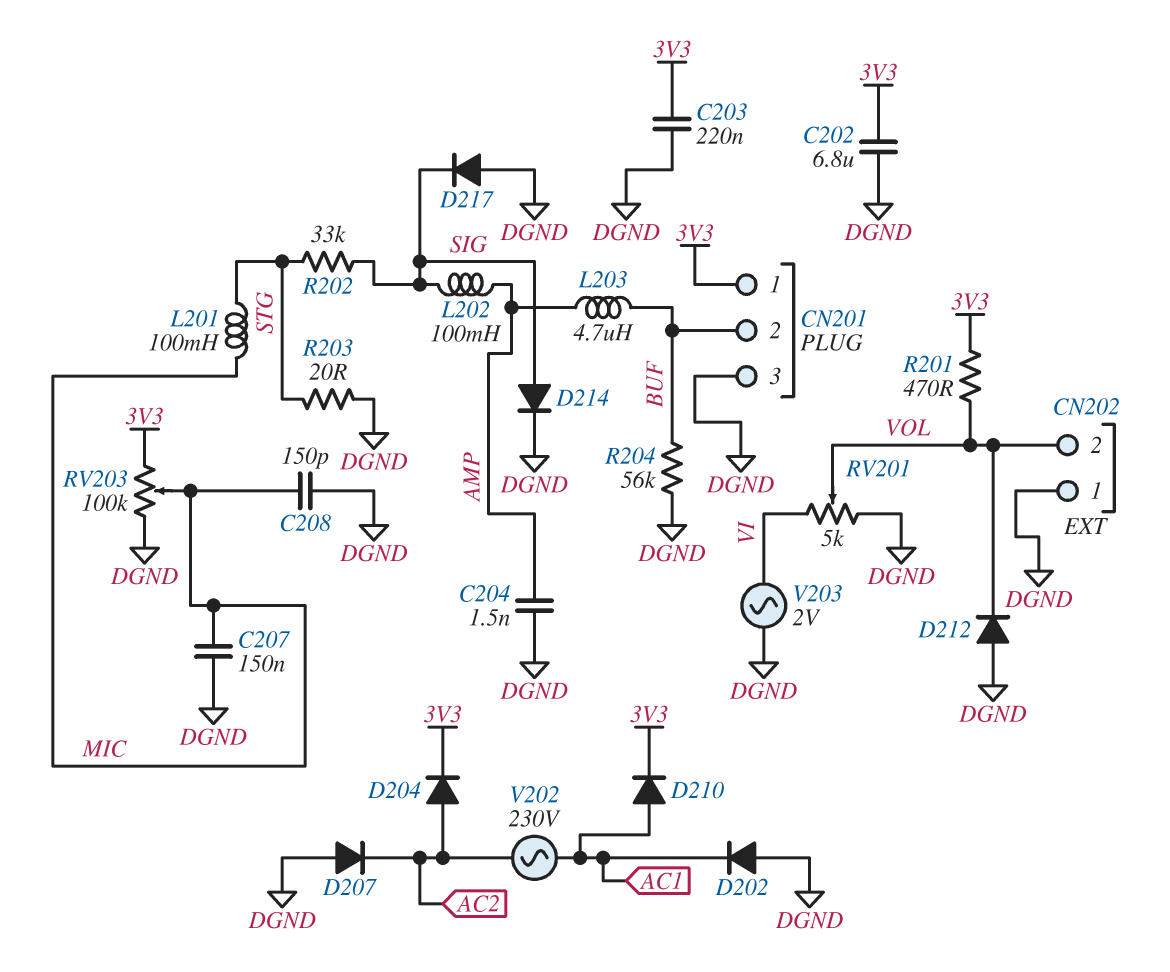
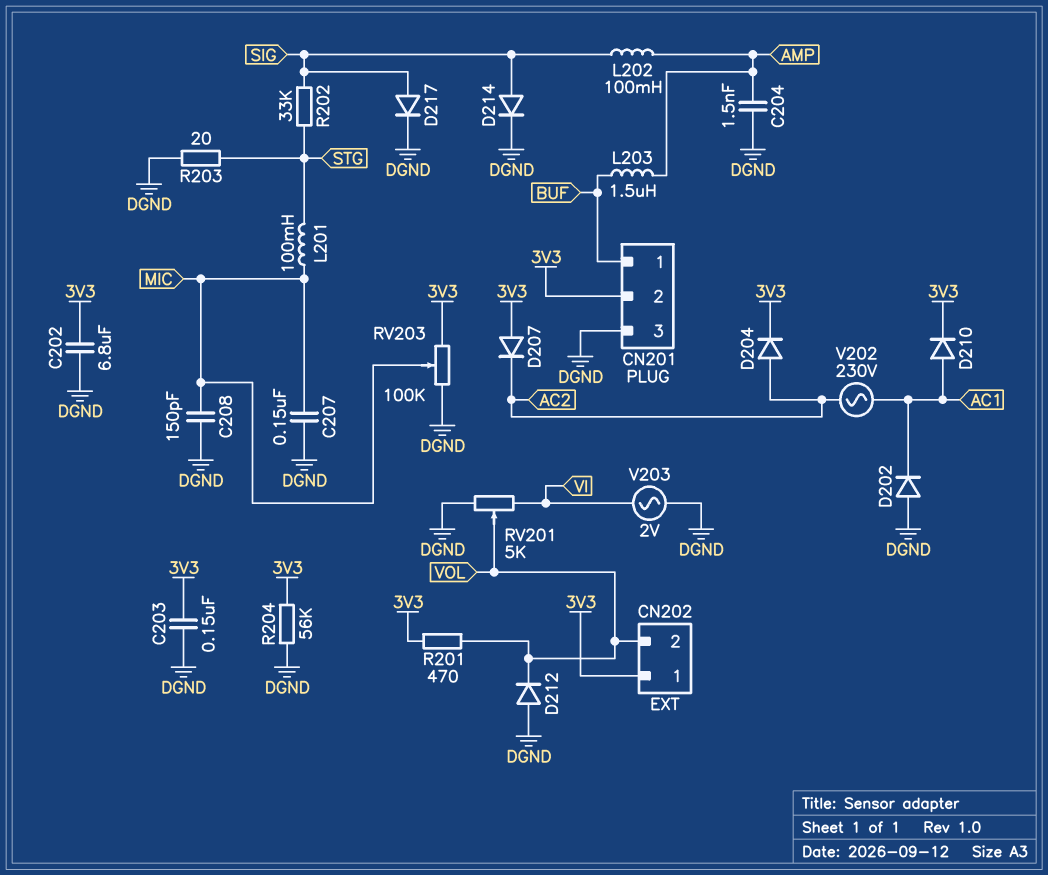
C203: 220nF (3V3, DGND) -> 150nF (3V3, DGND)
CN201 pin 1: 3V3 -> BUF
CN201 pin 2: BUF -> 3V3
CN202 pin 1: DGND -> 3V3
D207: diode (A DGND, K AC2) -> diode (A 3V3, K AC2)
D217: diode (A DGND, K SIG) -> diode (A SIG, K DGND)
L203: 4.7uH (AMP, BUF) -> 1.5uH (AMP, BUF)
R204: 56k (BUF, DGND) -> 56k (3V3, DGND)

